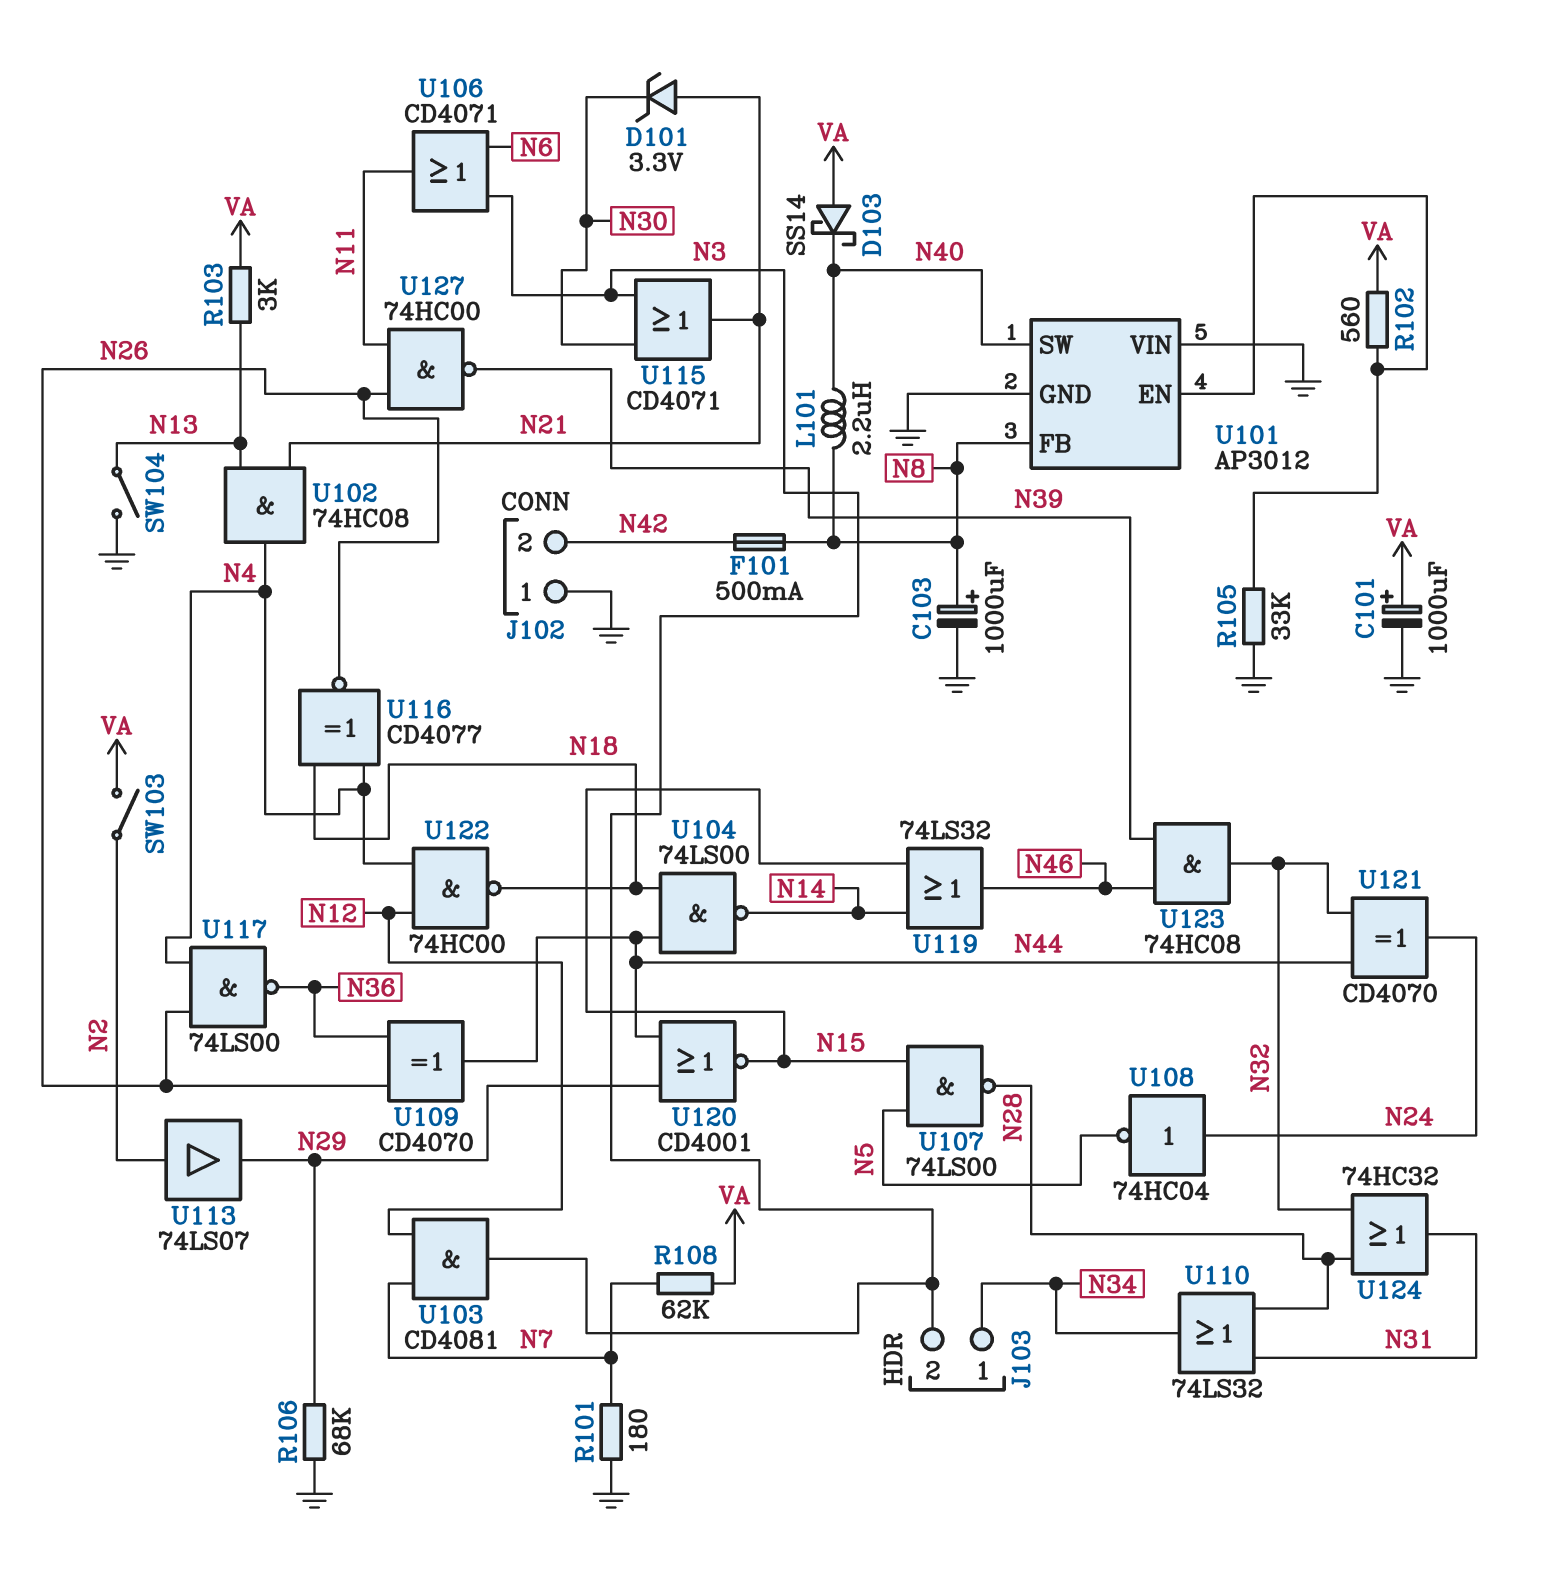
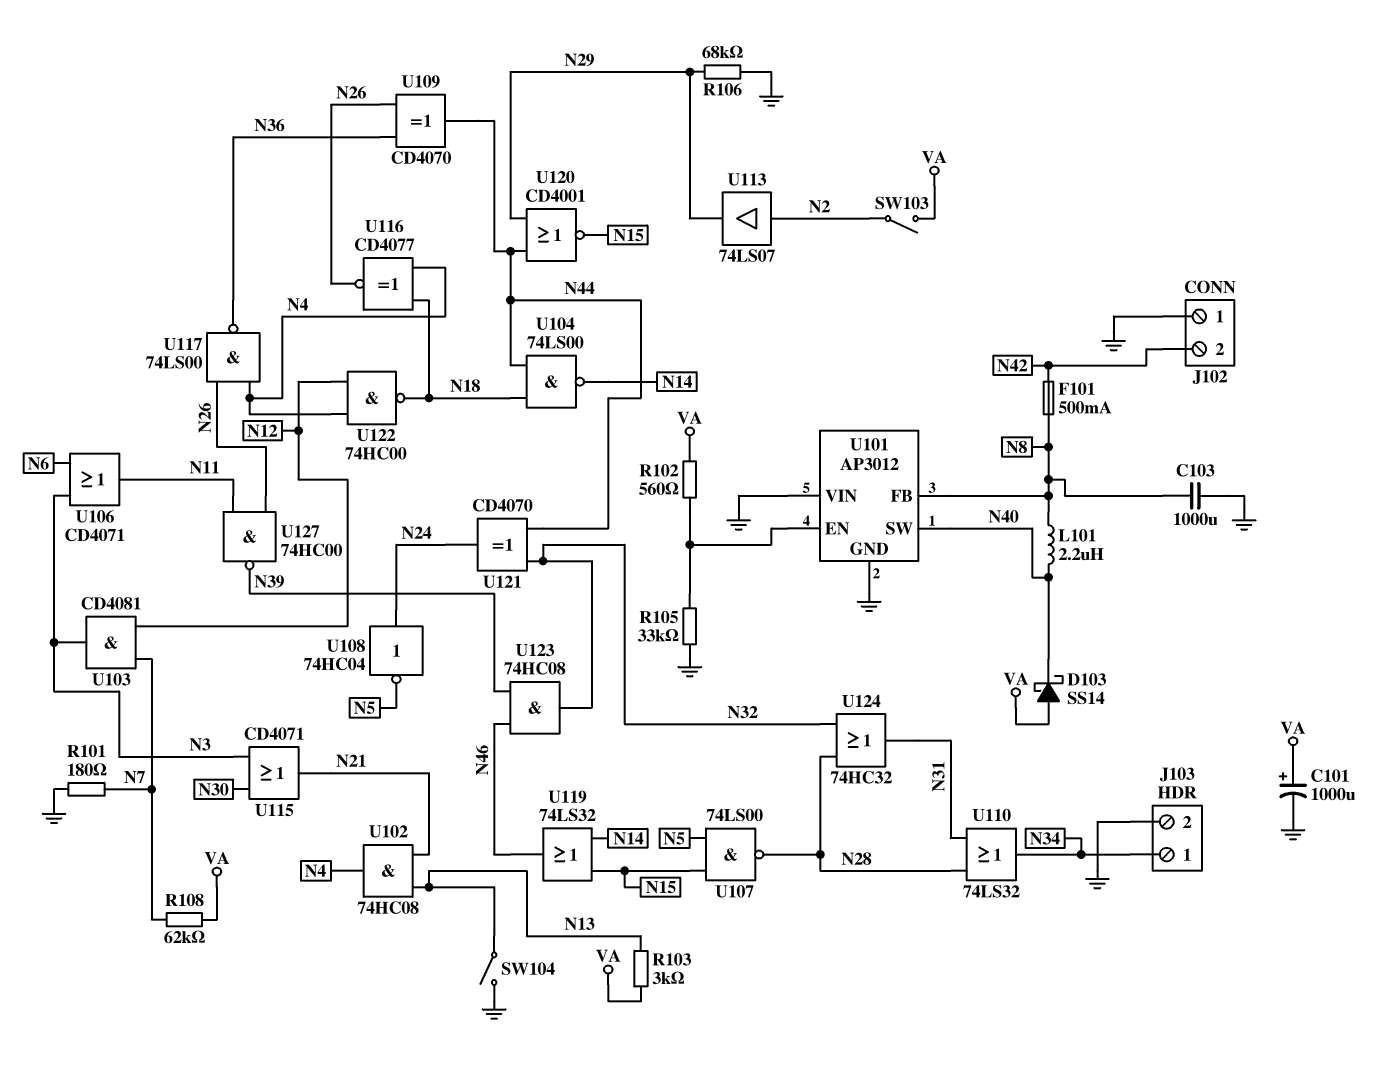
C103: 1000uF (plus N8, minus GND) -> 1000uF (GND, N8)
D101: zener 3.3V (A N21, K N30) -> none
J103 pin 2: N3 -> GND

